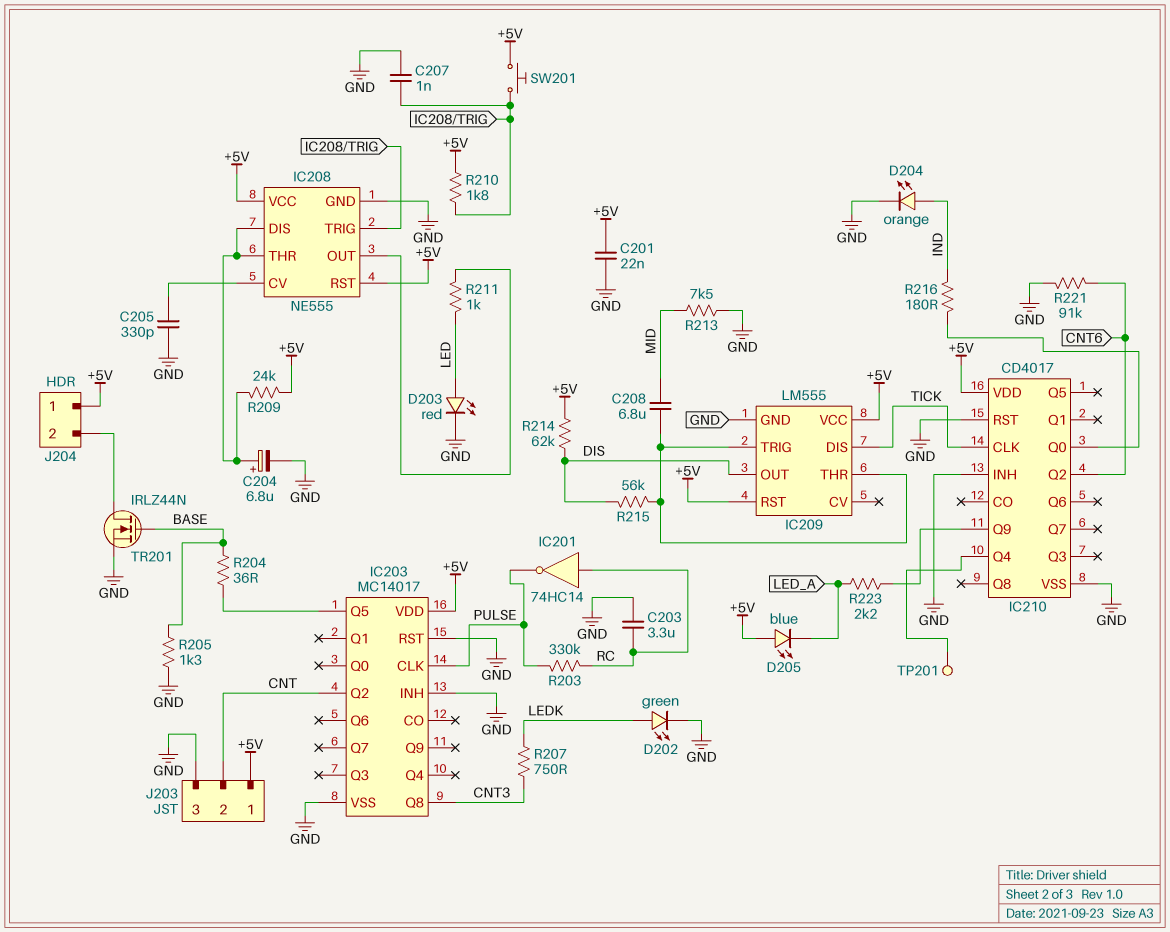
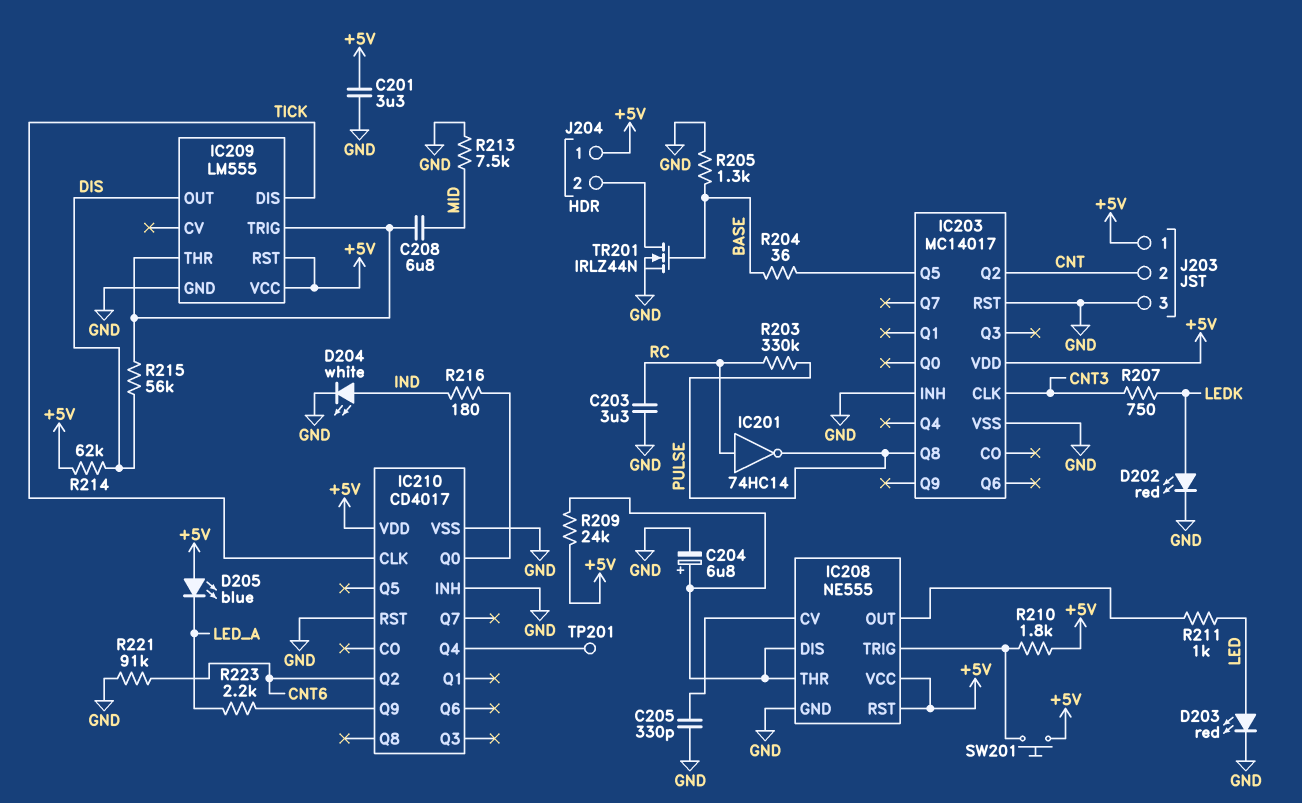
C201: 22nF (+5V, GND) -> 3.3uF (+5V, GND)
C207: 1nF (GND, IC208/TRIG) -> none
D202: LED green (A LEDK, K GND) -> LED red (A LEDK, K GND)
D204: LED orange (A IND, K GND) -> LED white (A IND, K GND)
IC203 pin CLK: PULSE -> CNT3
IC203 pin Q8: CNT3 -> PULSE

